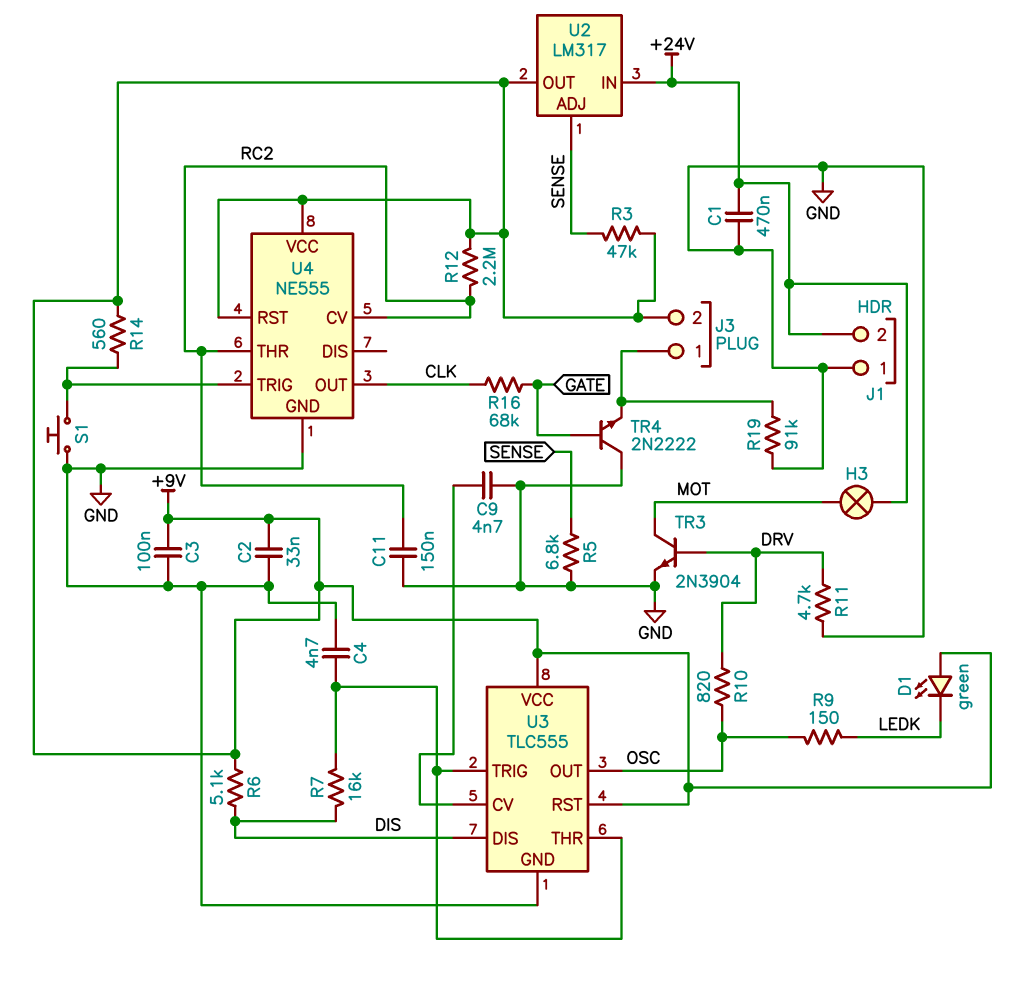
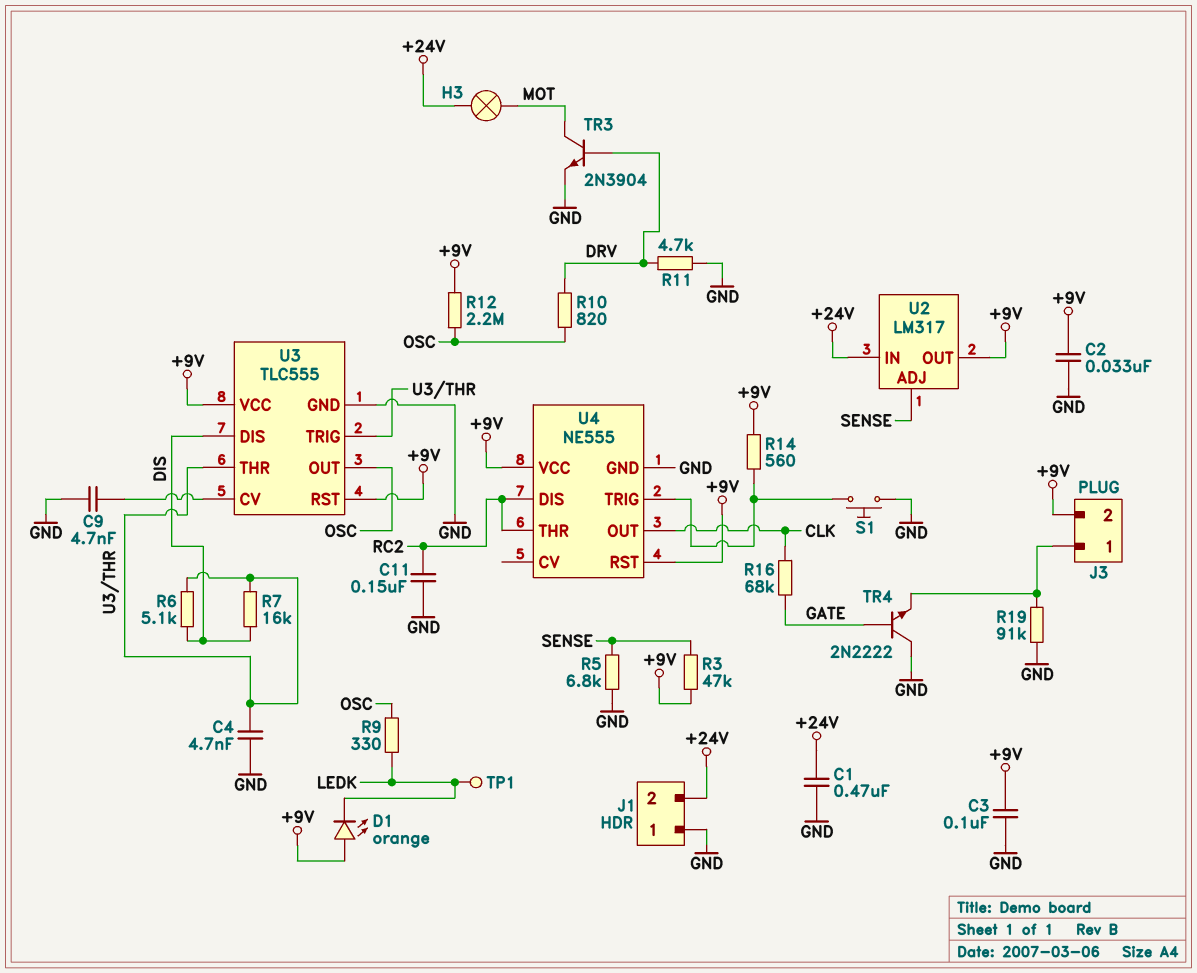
D1: LED green (A +9V, K LEDK) -> LED orange (A +9V, K LEDK)
R6: 5.1k (+9V, DIS) -> 5.1k (DIS, U3/THR)
R9: 150 (LEDK, OSC) -> 330 (LEDK, OSC)
R12: 2.2M (+9V, RC2) -> 2.2M (+9V, OSC)
TP1: none -> test point (LEDK)
U4 pin CV: RC2 -> none
U4 pin DIS: none -> RC2

